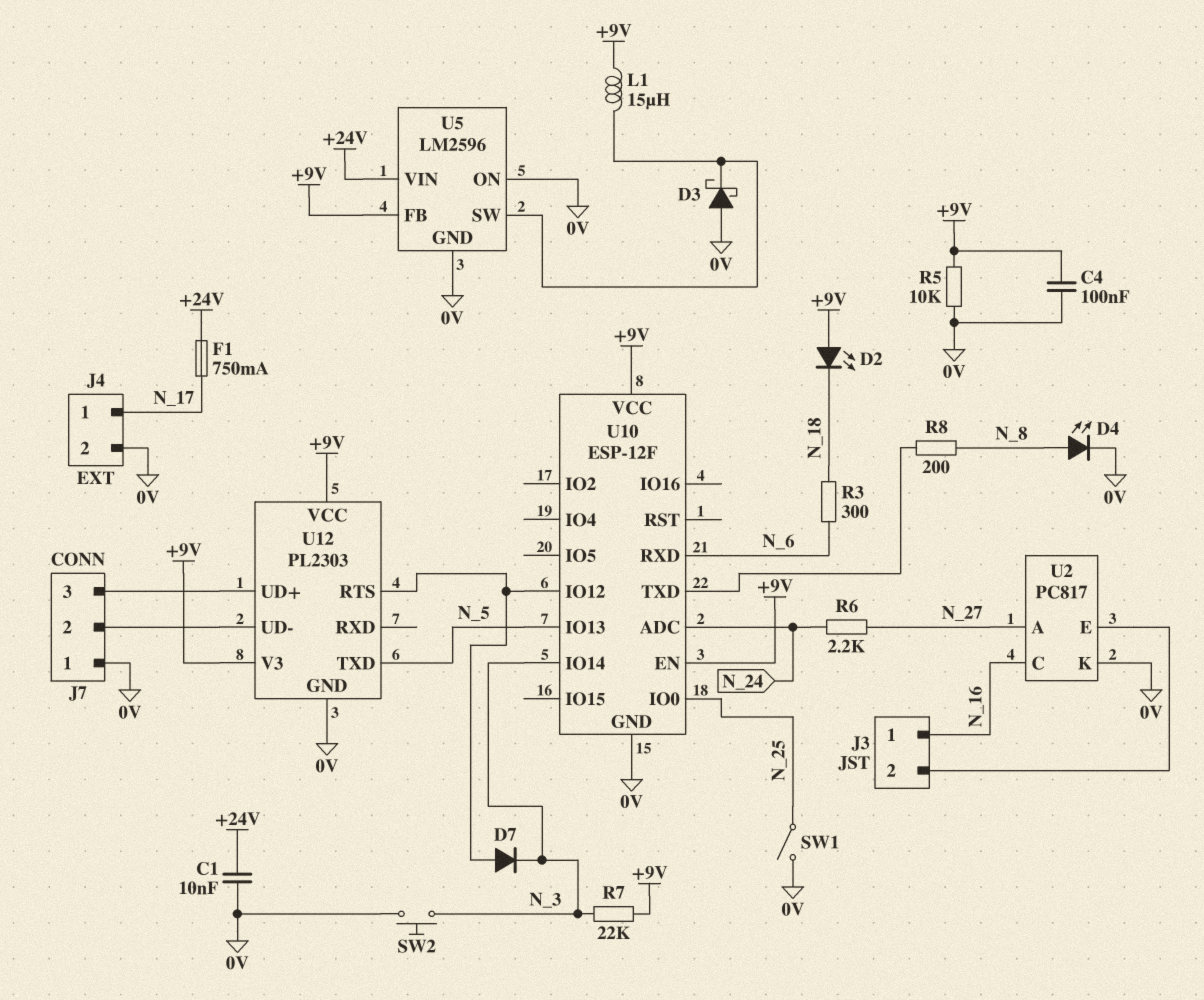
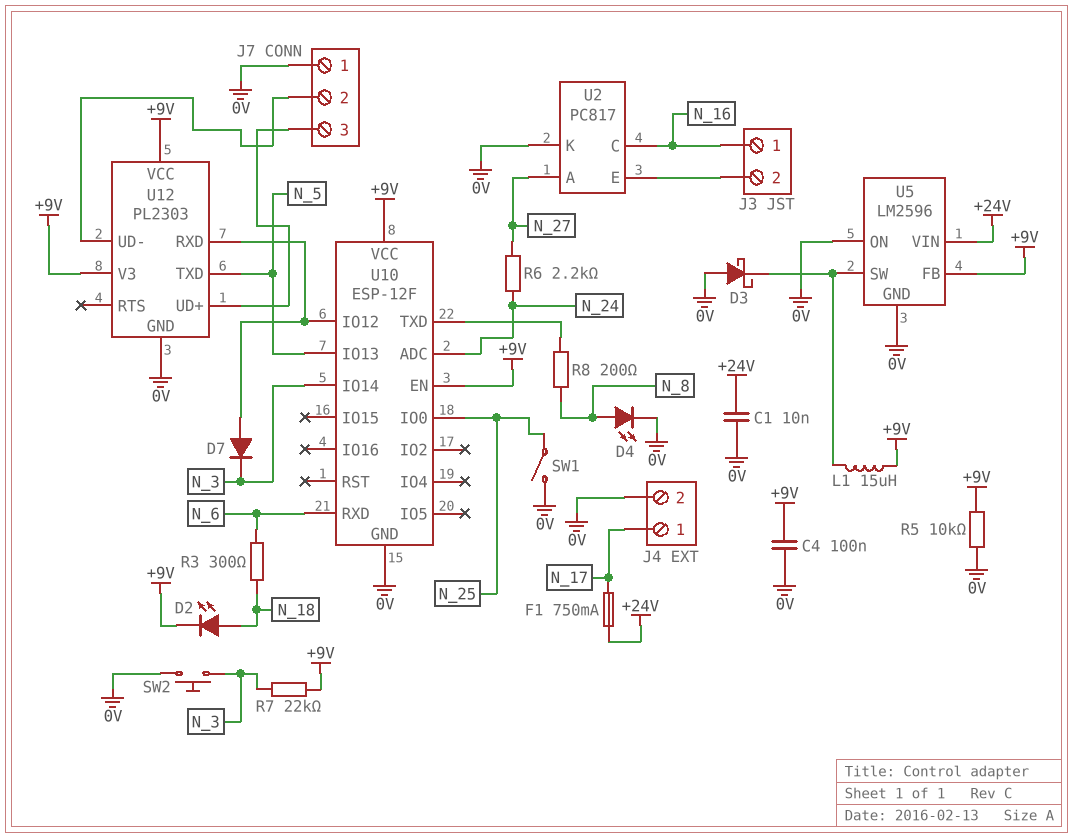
D2: LED (A +9V, K N_18) -> LED (A N_18, K +9V)
U12 pin RTS: U10/IO12 -> none
U12 pin RXD: none -> U10/IO12

